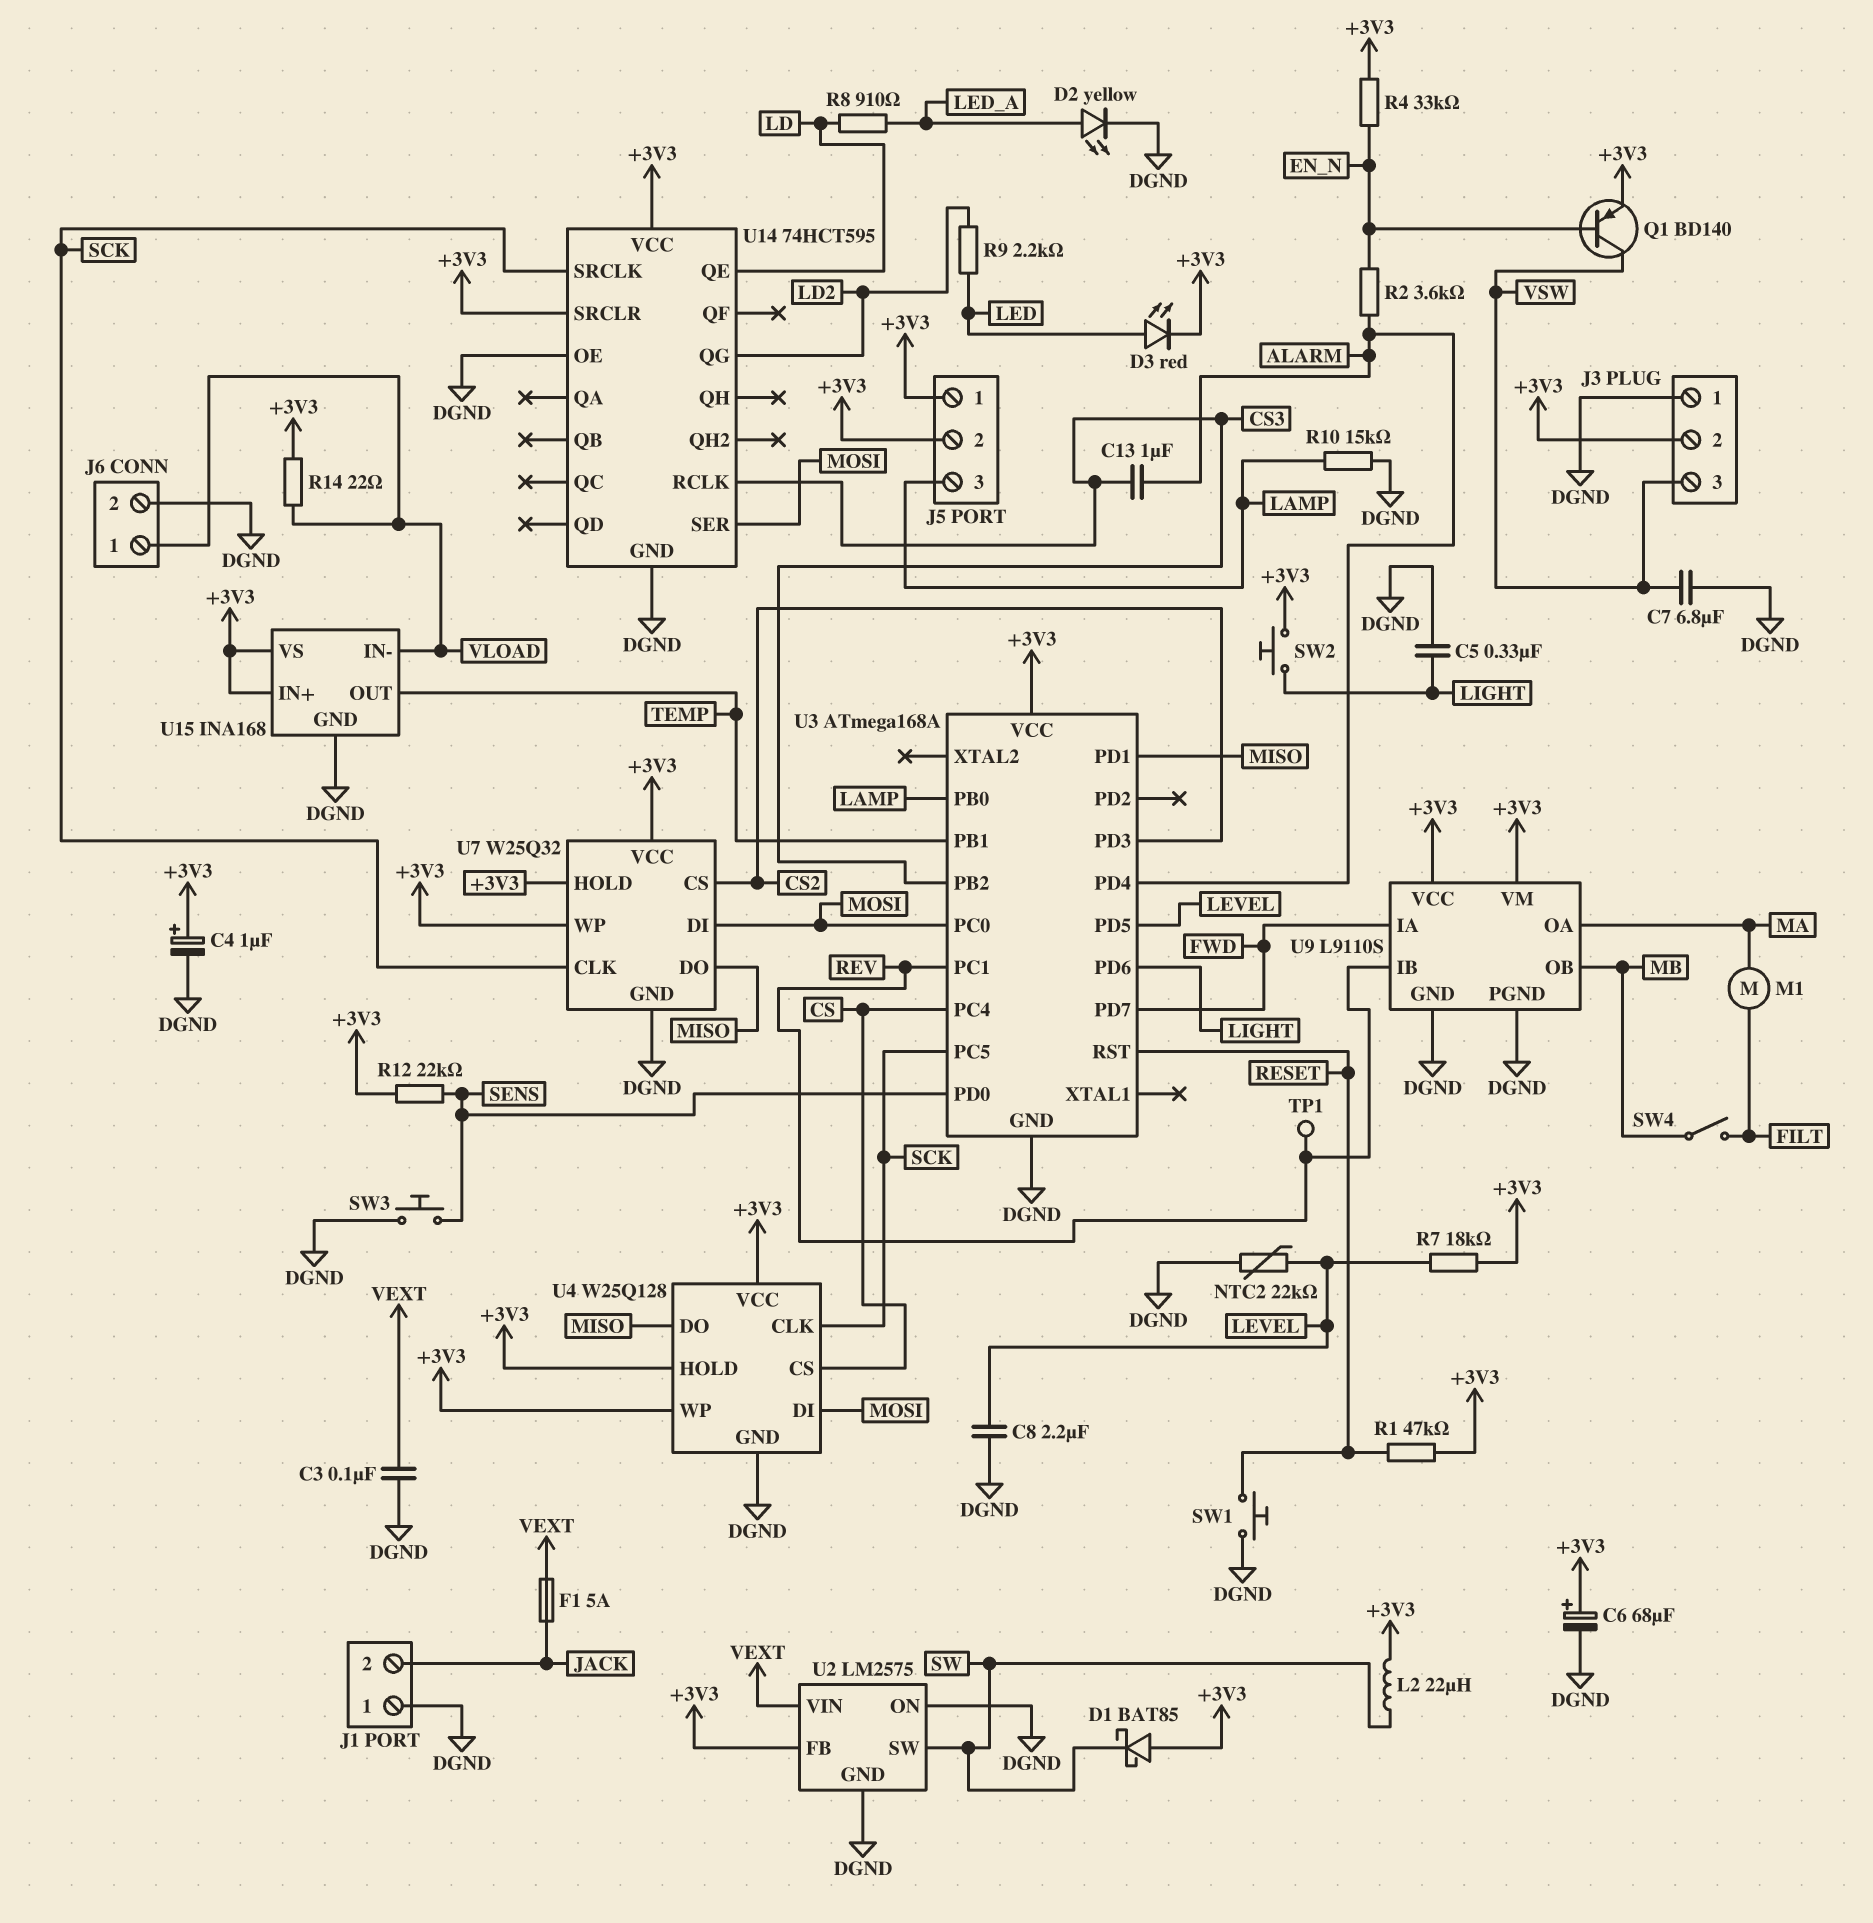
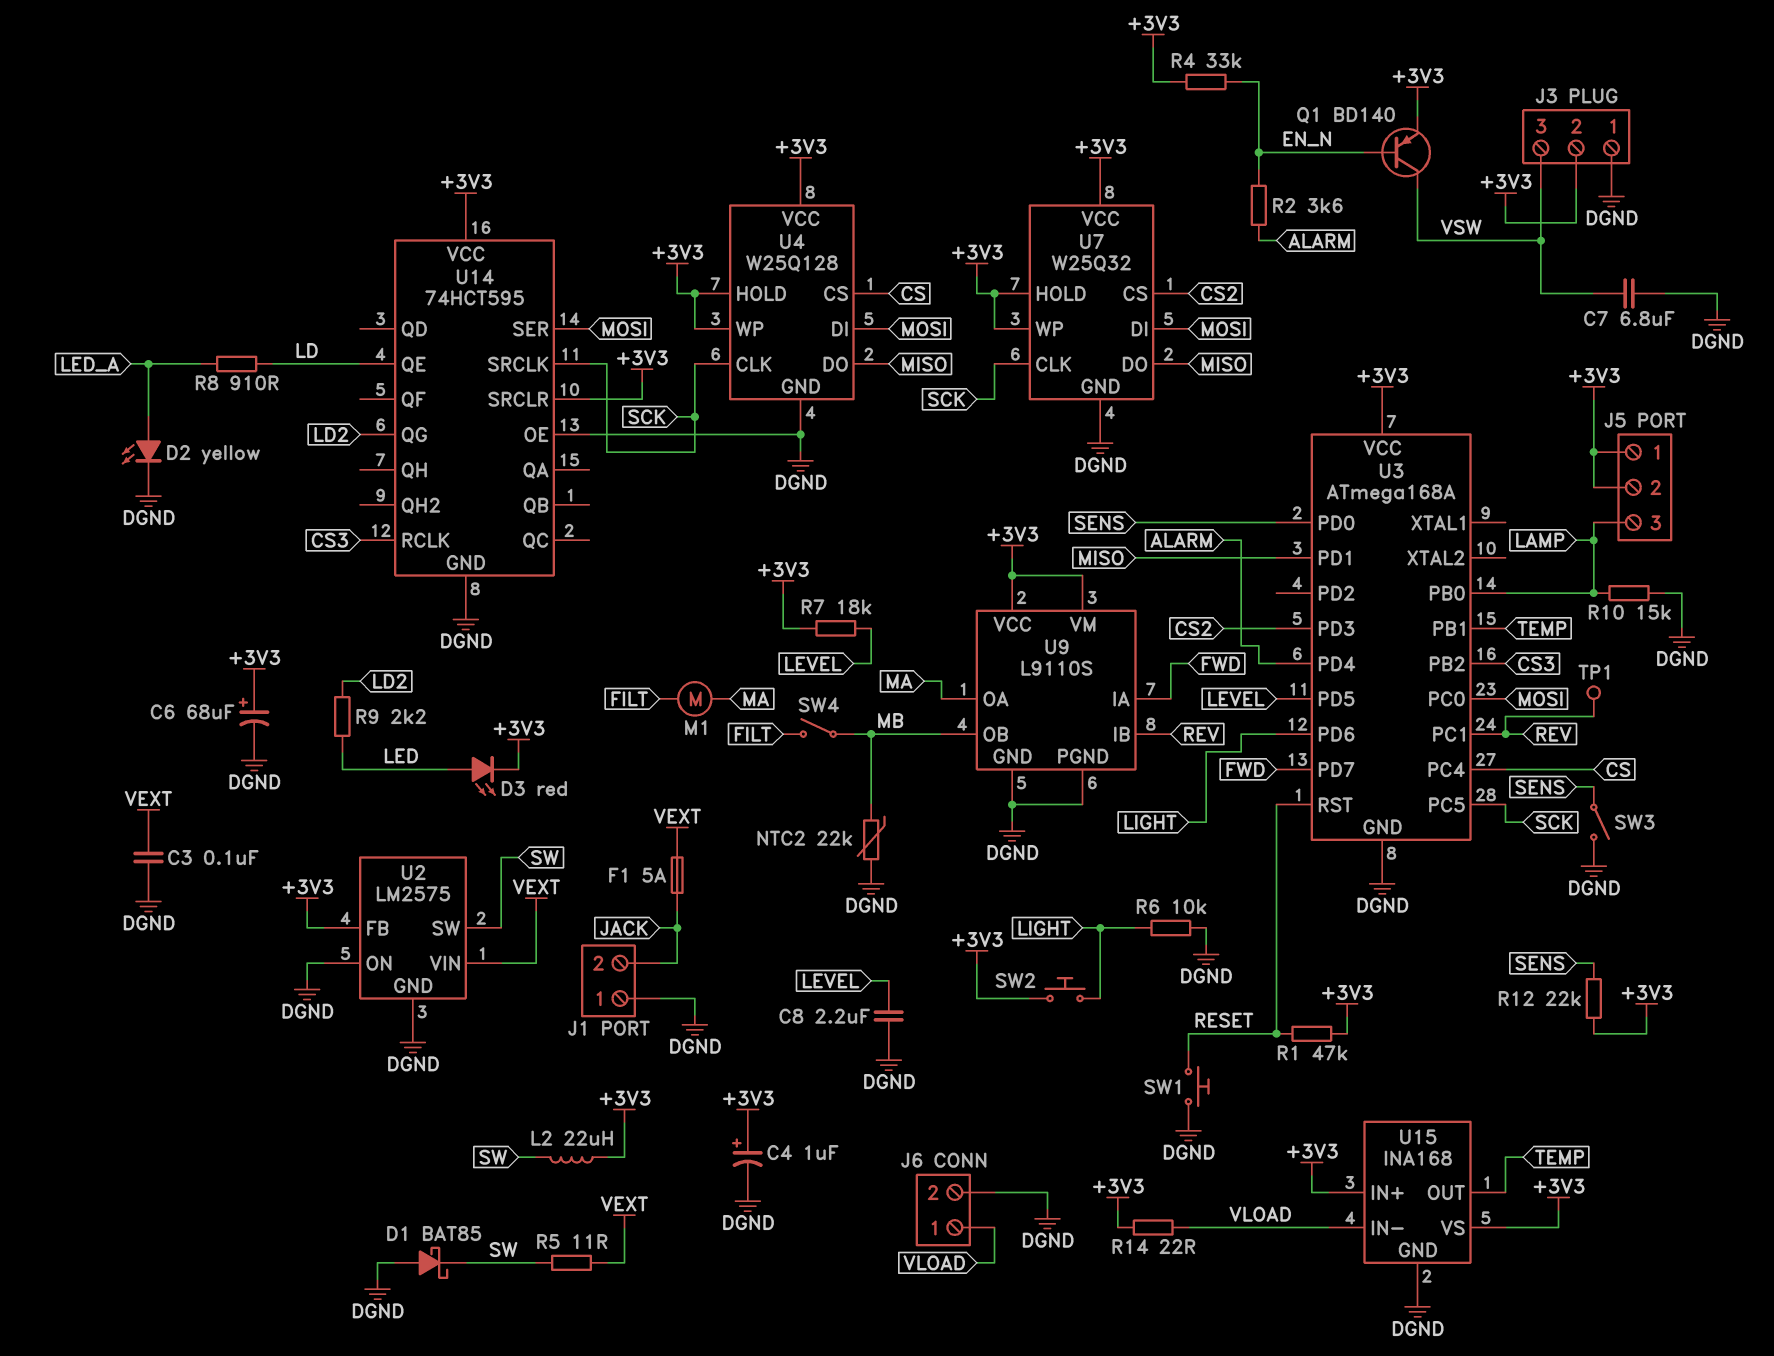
C5: 330nF (DGND, LIGHT) -> none
C13: 1uF (ALARM, CS3) -> none
D1: schottky BAT85 (A +3V3, K SW) -> schottky BAT85 (A DGND, K SW)
NTC2: 22k (DGND, LEVEL) -> 22k (DGND, MB)
R5: none -> 11 (SW, VEXT)
R6: none -> 10k (DGND, LIGHT)
SW3: button (DGND, SENS) -> switch (DGND, SENS)

